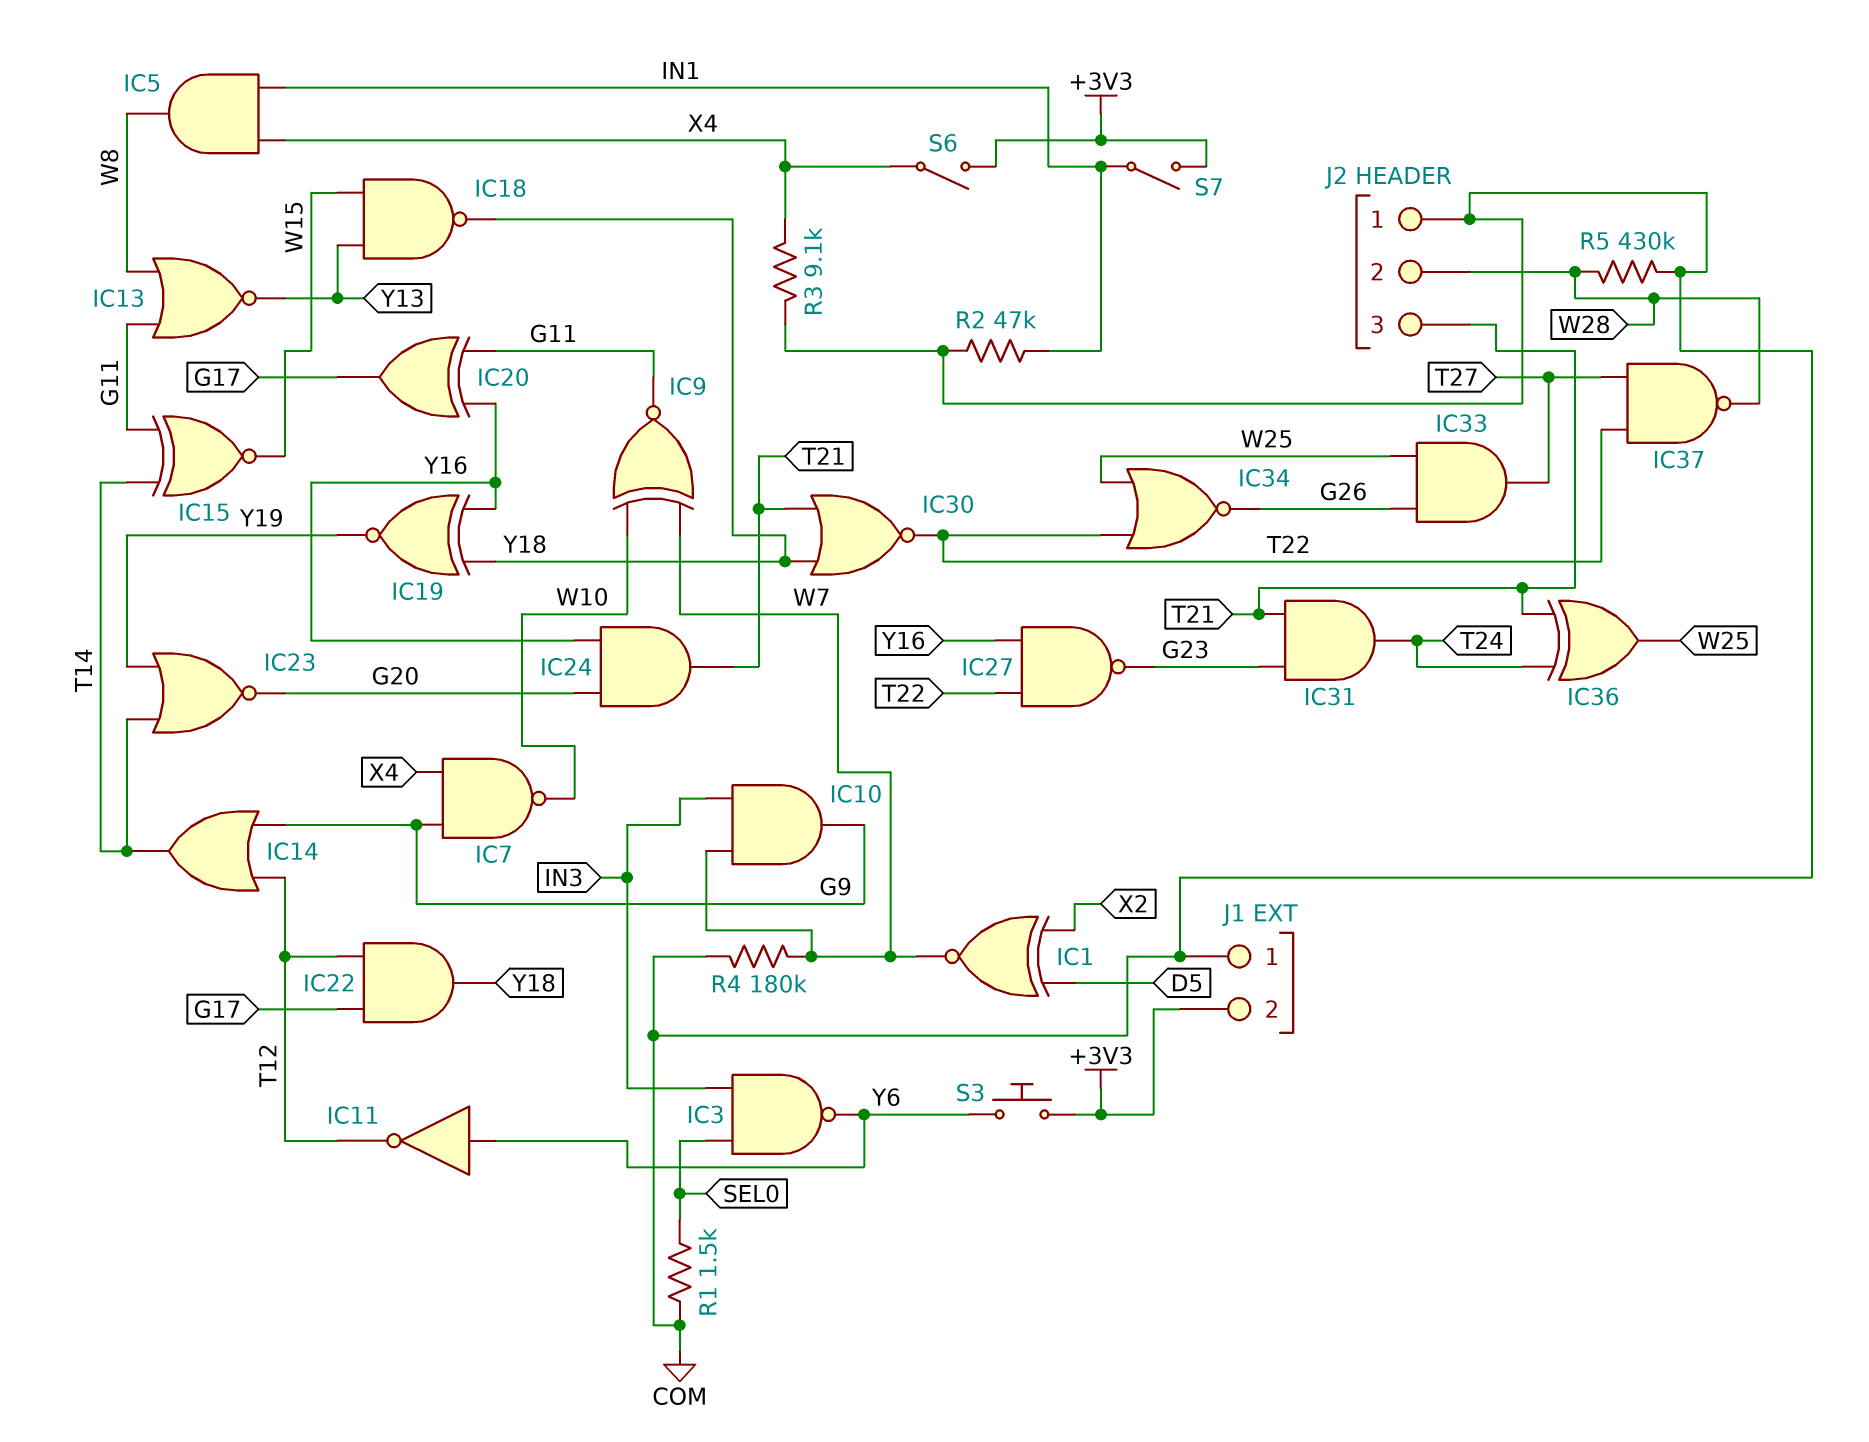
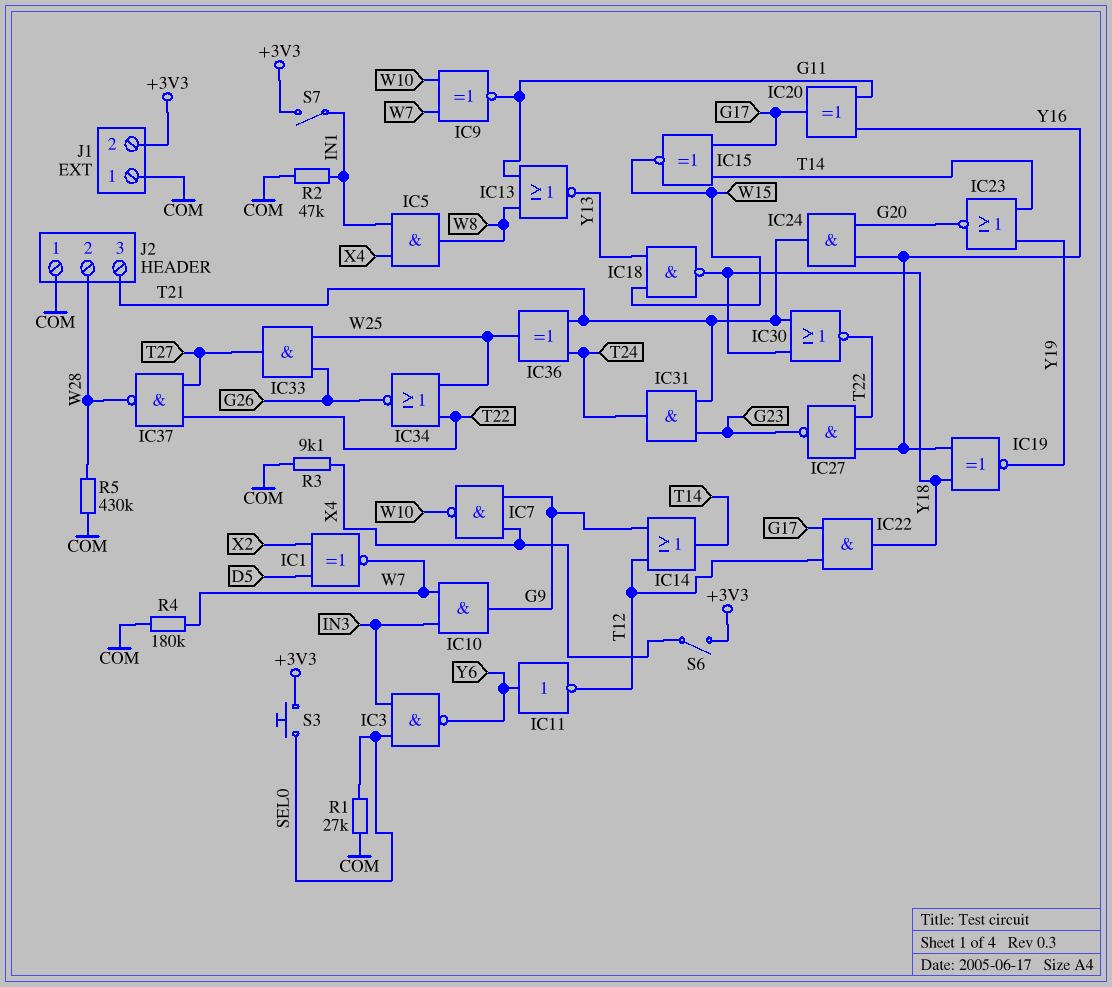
IC15: XNOR (in G11, in T14, out W15) -> XNOR (in G17, in T14, out W15)
R1: 1.5k (COM, SEL0) -> 27k (COM, SEL0)
S3: button (+3V3, Y6) -> button (+3V3, SEL0)

